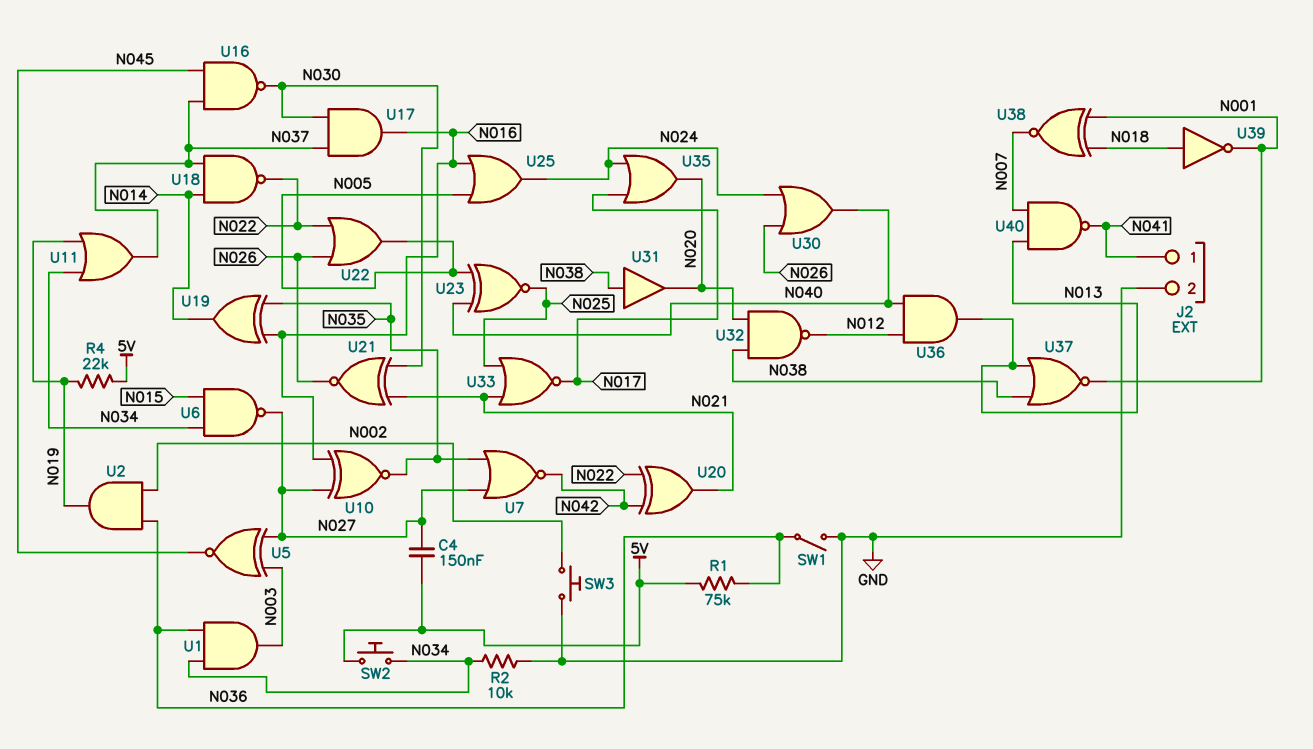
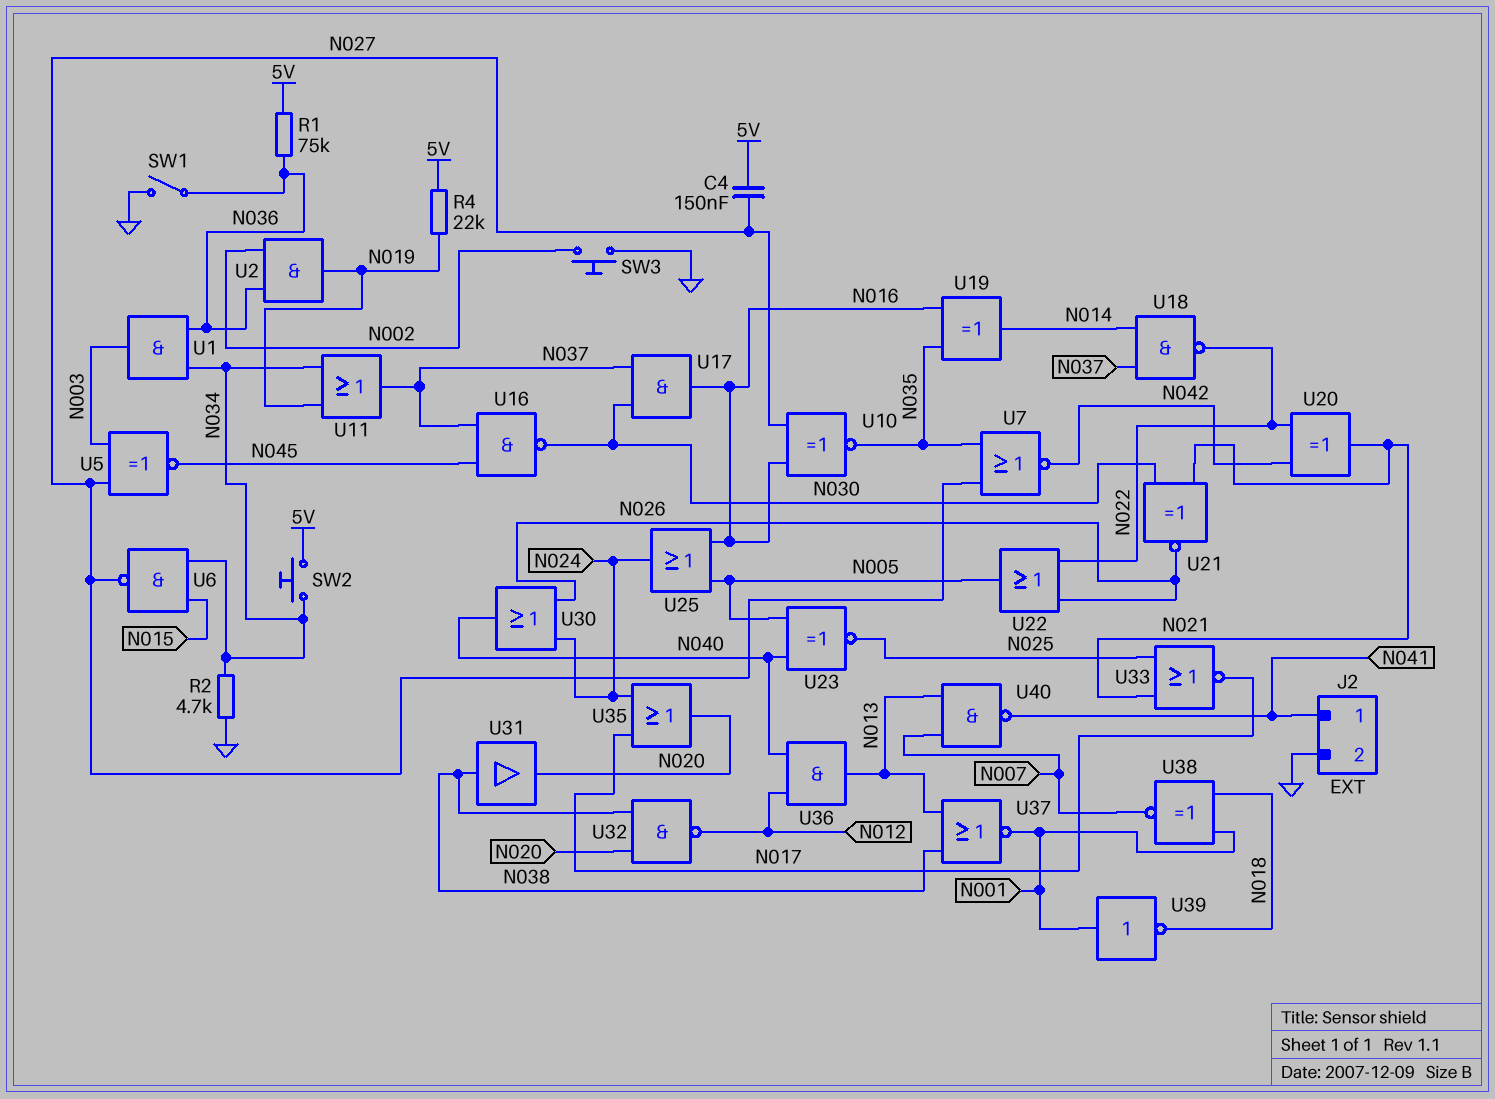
R2: 10k (GND, N034) -> 4.7k (GND, N034)
U39: NOT (in N018, out N001) -> NOT (in N001, out N018)

